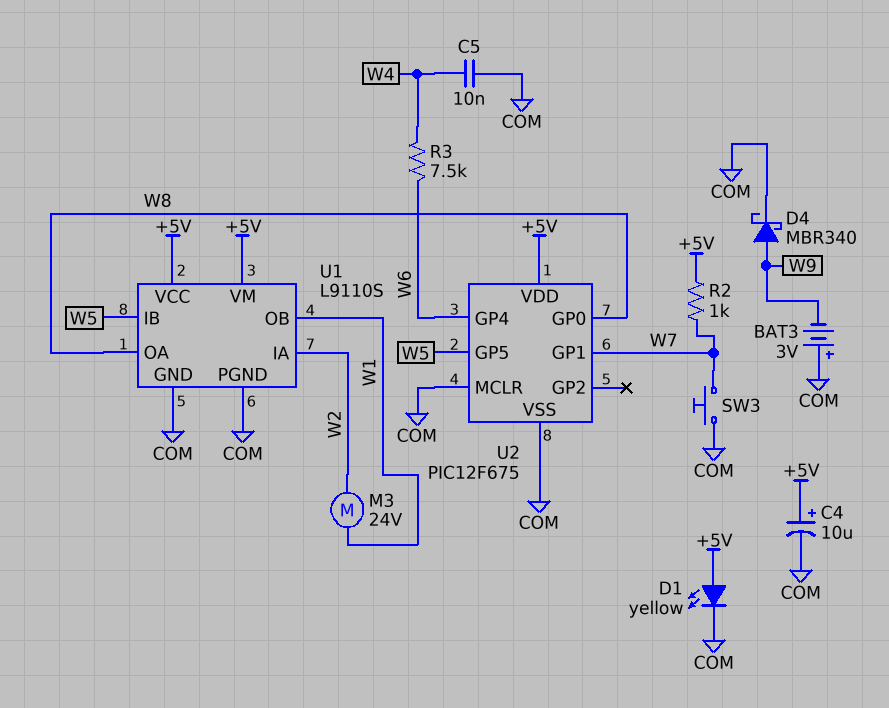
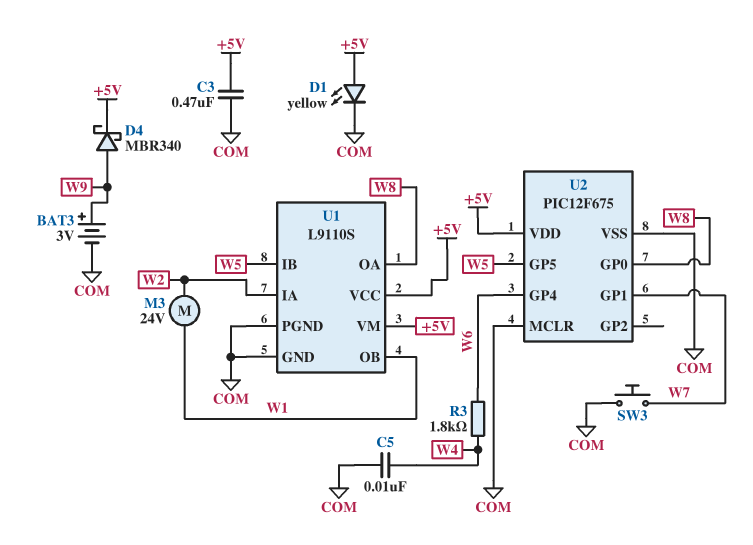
BAT3: 3V (plus COM, minus W9) -> 3V (plus W9, minus COM)
C3: none -> 470nF (+5V, COM)
C4: 10uF (plus +5V, minus COM) -> none
D4: schottky MBR340 (A W9, K COM) -> schottky MBR340 (A W9, K +5V)
R2: 1k (+5V, W7) -> none
R3: 7.5k (W4, W6) -> 1.8k (W4, W6)

